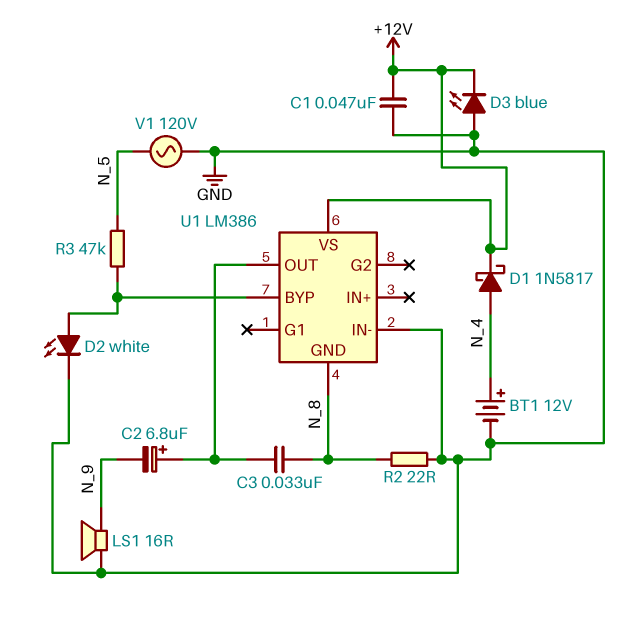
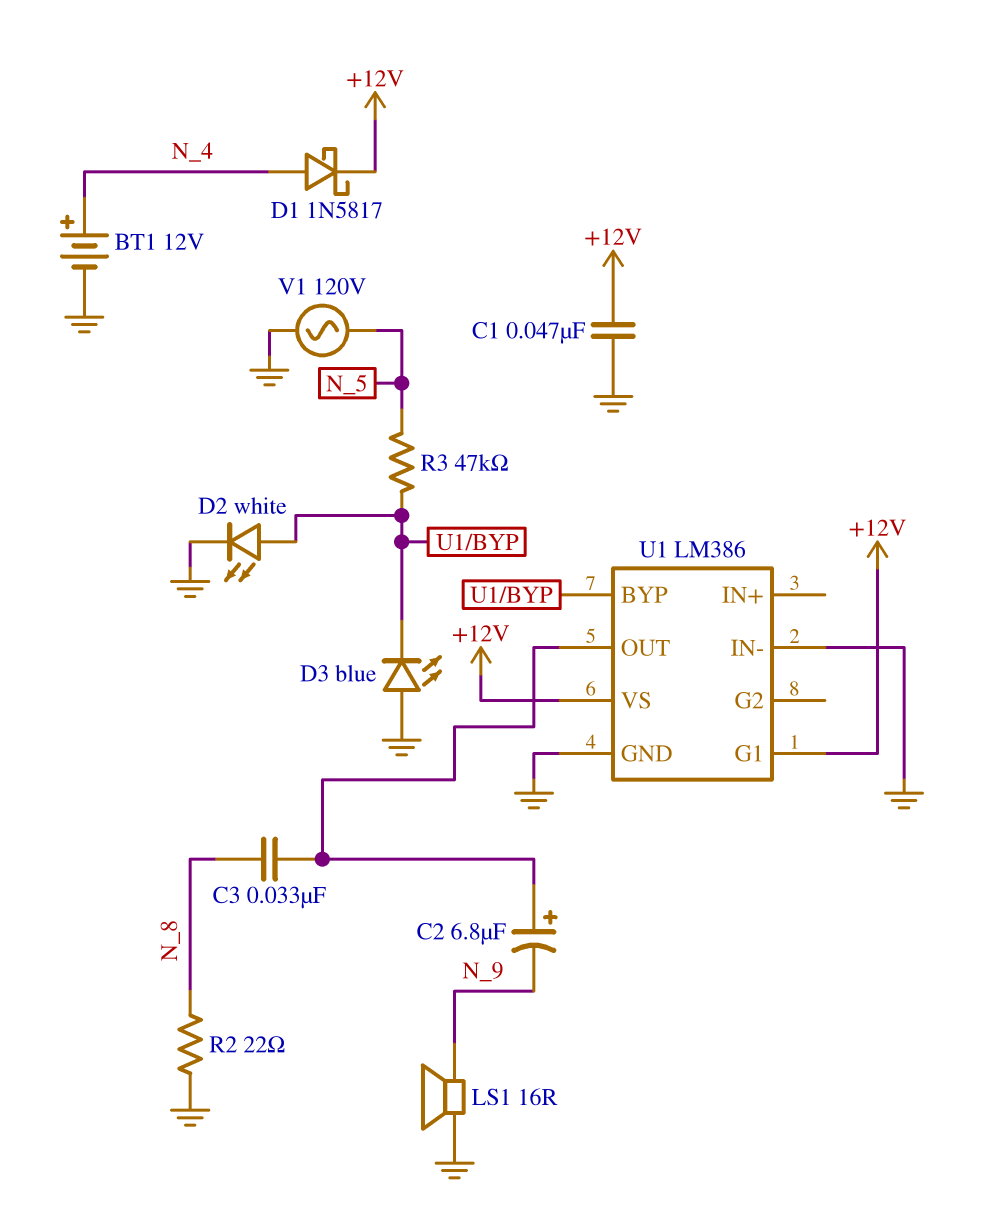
D3: LED blue (A GND, K +12V) -> LED blue (A GND, K U1/BYP)
U1 pin G1: none -> +12V
U1 pin GND: N_8 -> GND

